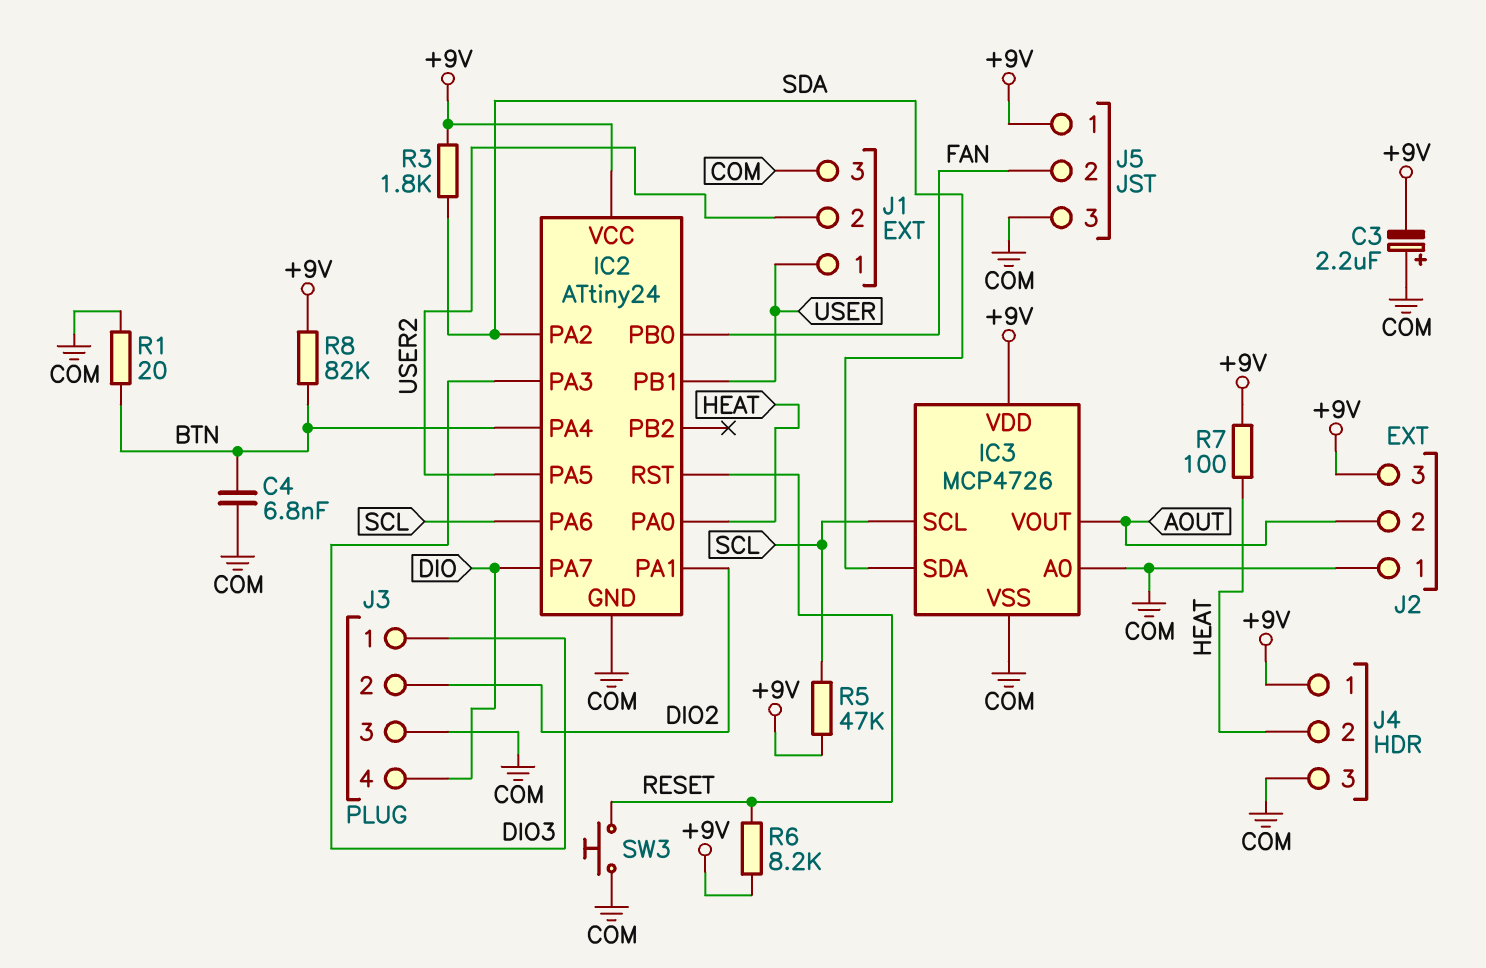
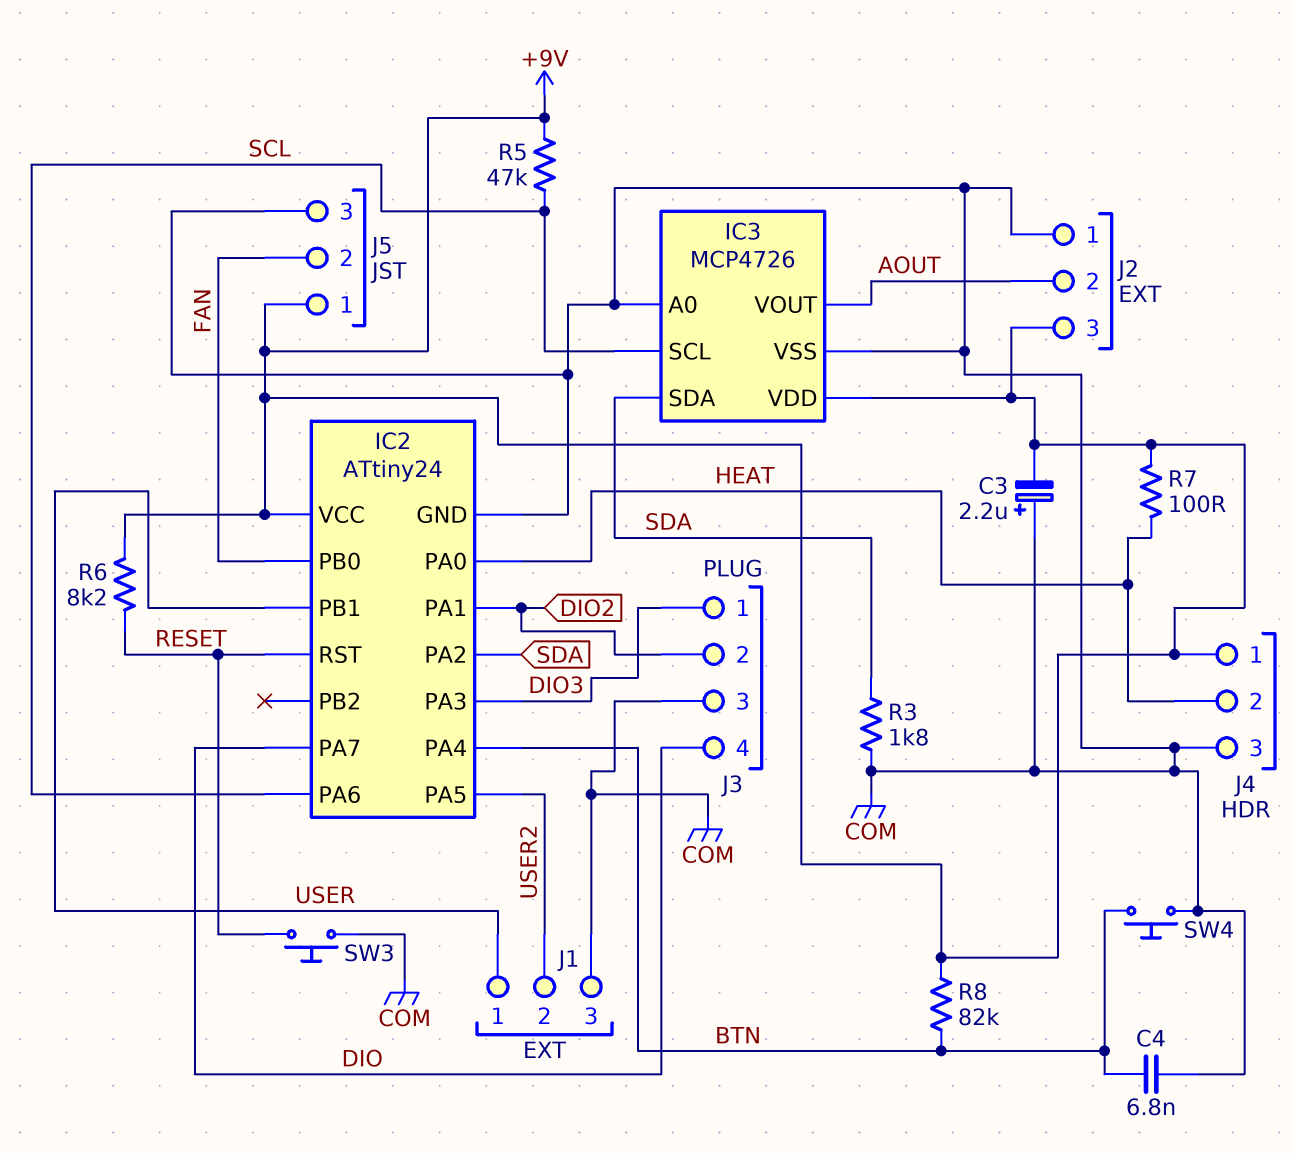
R1: 20 (BTN, COM) -> none
R3: 1.8k (+9V, SDA) -> 1.8k (COM, SDA)
SW4: none -> button (BTN, COM)

